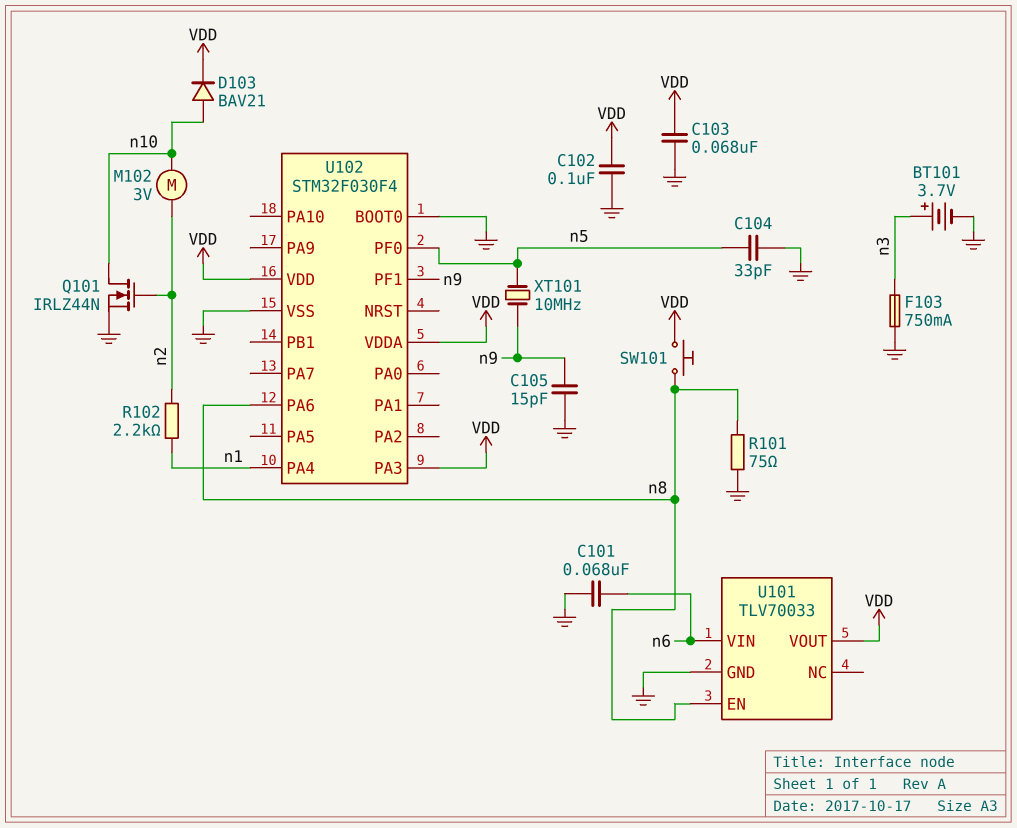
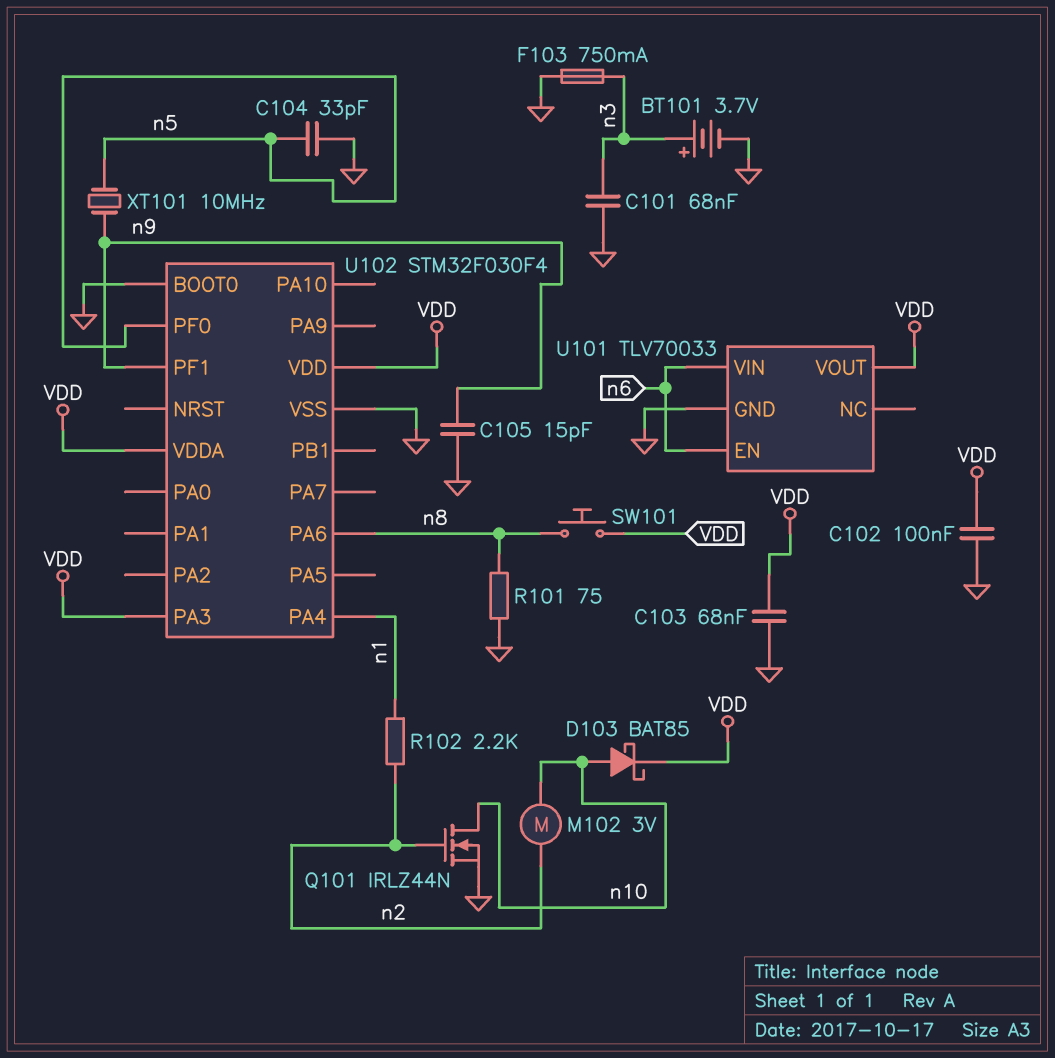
C101: 68nF (GND, n6) -> 68nF (GND, n3)
D103: diode BAV21 (A n10, K VDD) -> schottky BAT85 (A n10, K VDD)
U101 pin EN: n8 -> n6

